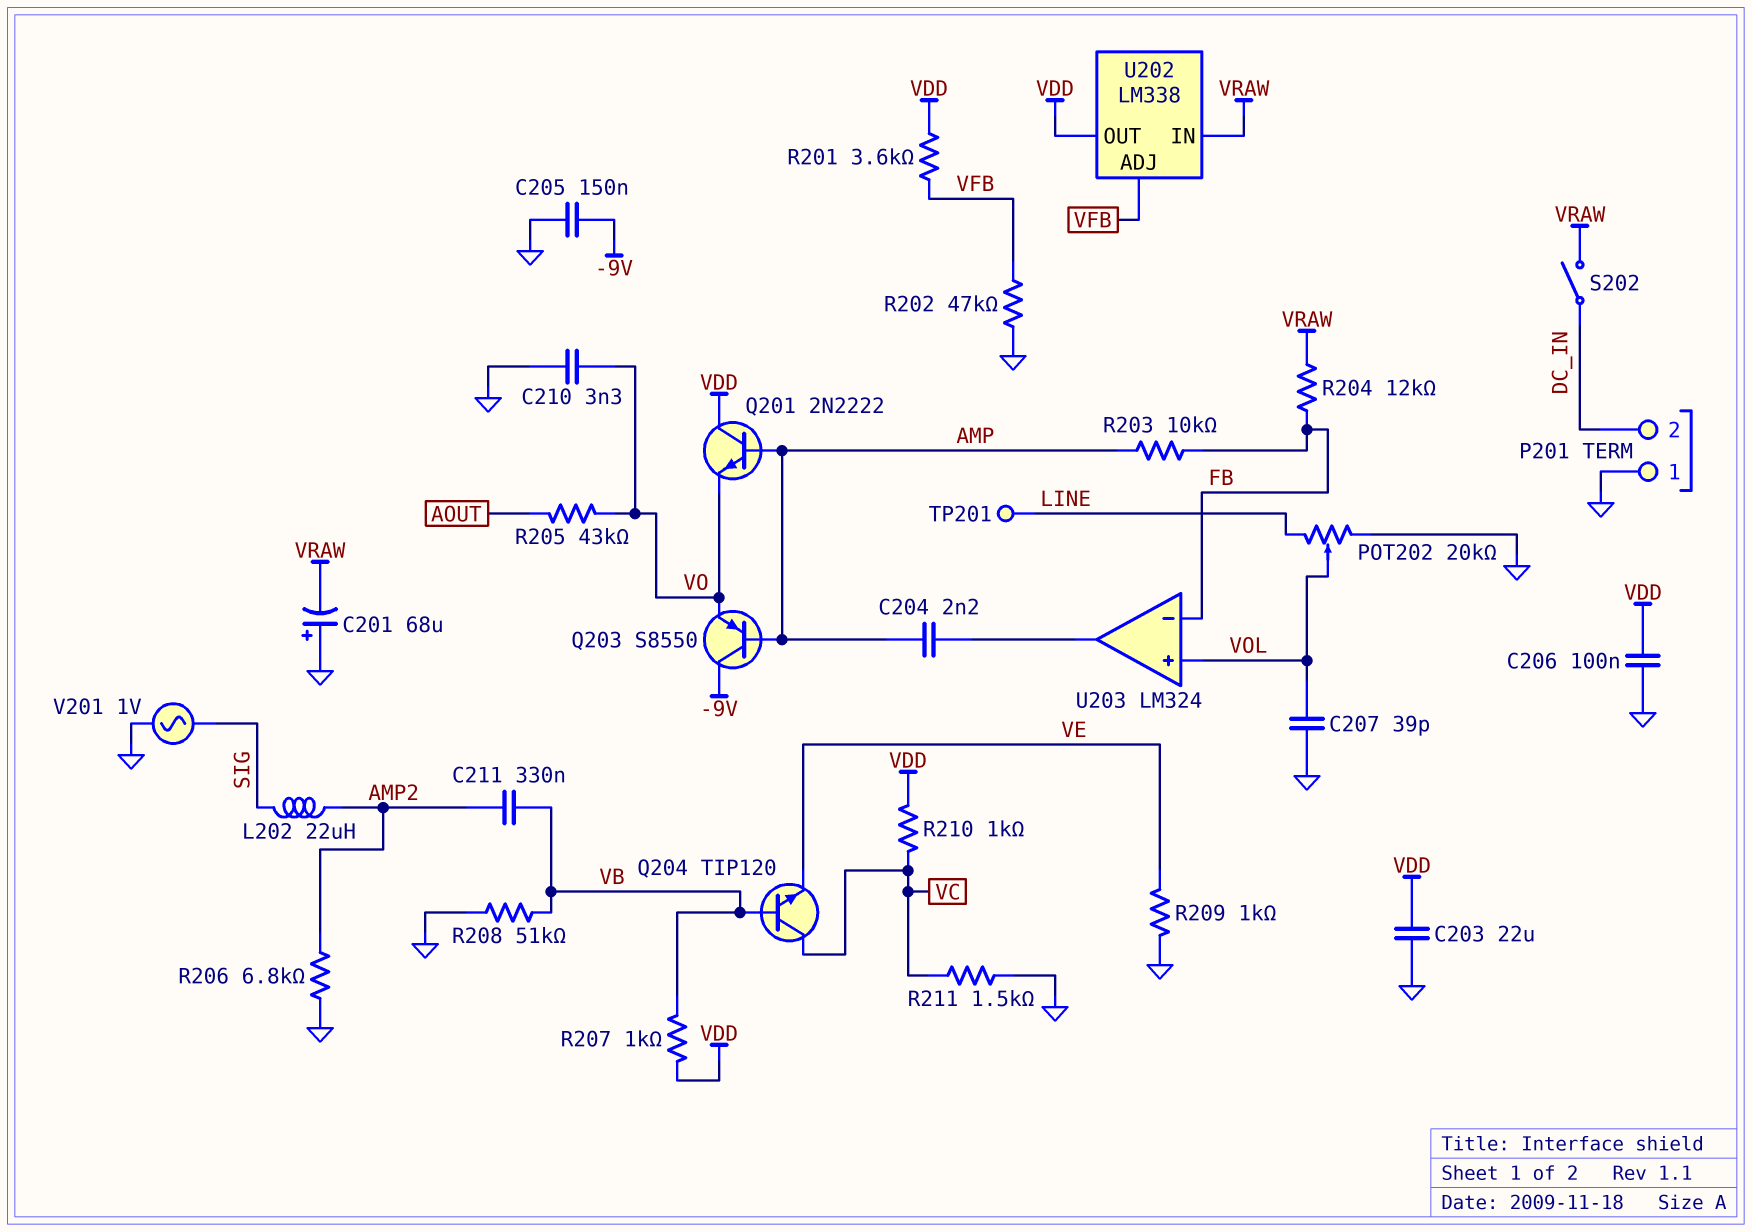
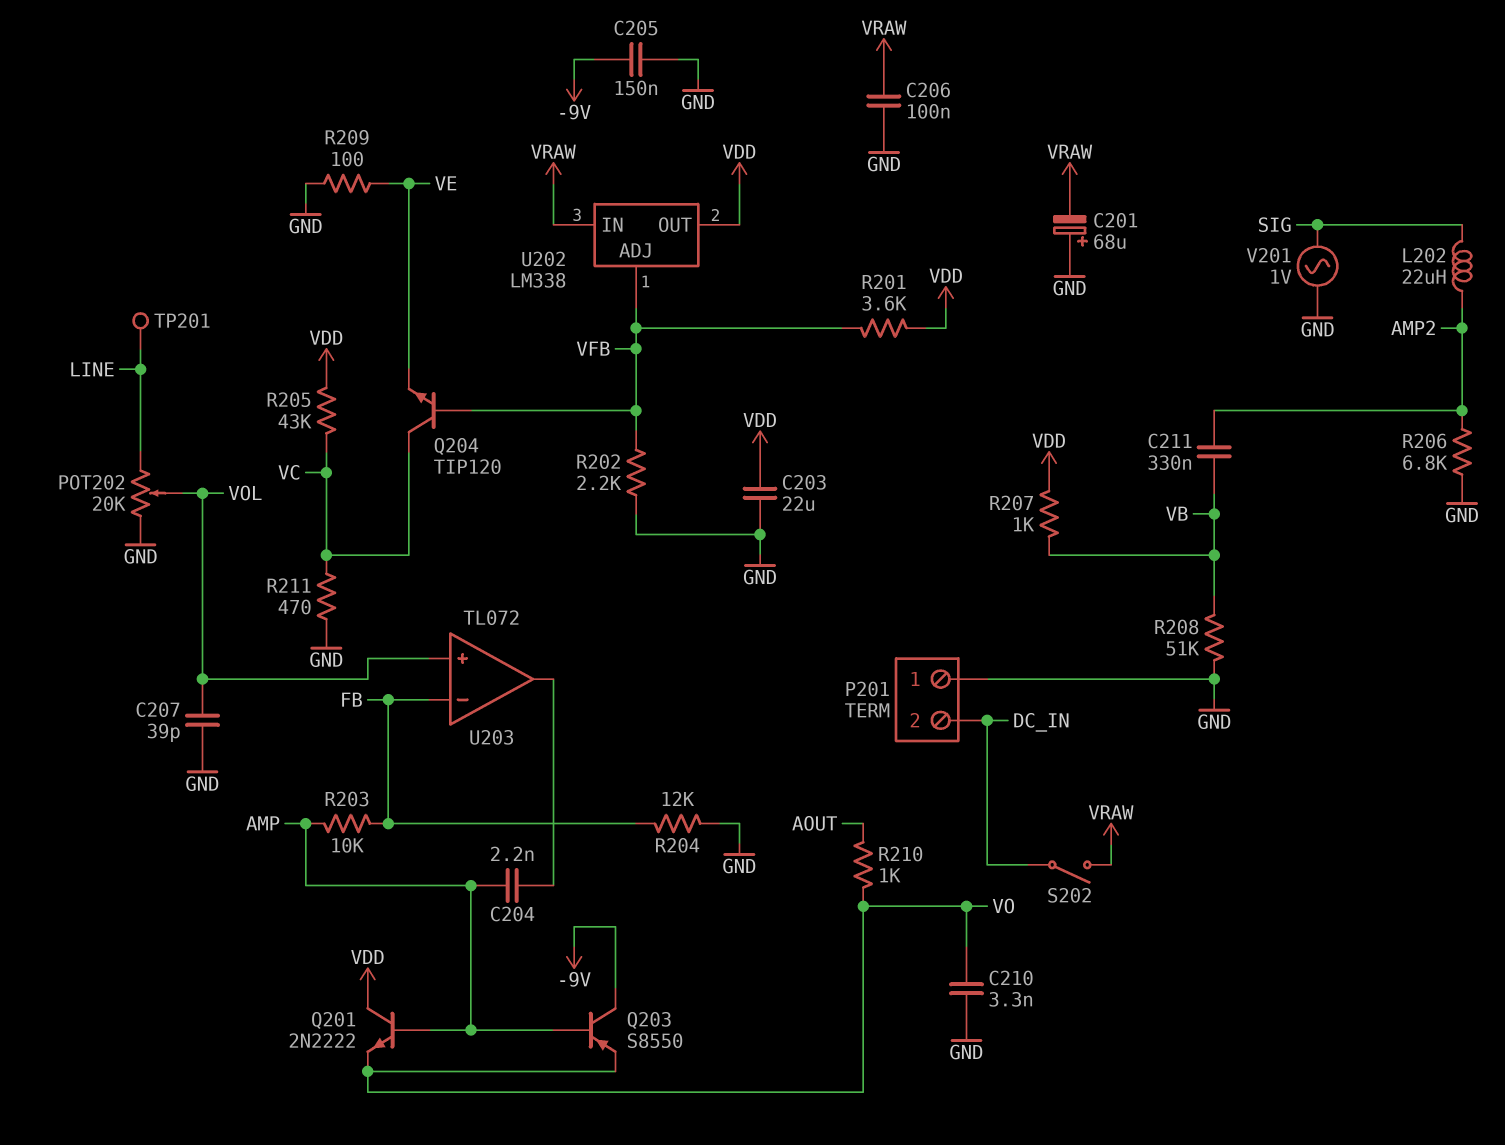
C206: 100nF (GND, VDD) -> 100nF (GND, VRAW)
Q204: NPN TIP120 (B VB, C VC, E VE) -> NPN TIP120 (B VFB, C VC, E VE)
R202: 47k (GND, VFB) -> 2.2k (GND, VFB)
R204: 12k (FB, VRAW) -> 12k (FB, GND)
R205: 43k (AOUT, VO) -> 43k (VC, VDD)
R209: 1k (GND, VE) -> 100 (GND, VE)
R210: 1k (VC, VDD) -> 1k (AOUT, VO)
R211: 1.5k (GND, VC) -> 470 (GND, VC)
U203: LM324 -> TL072

